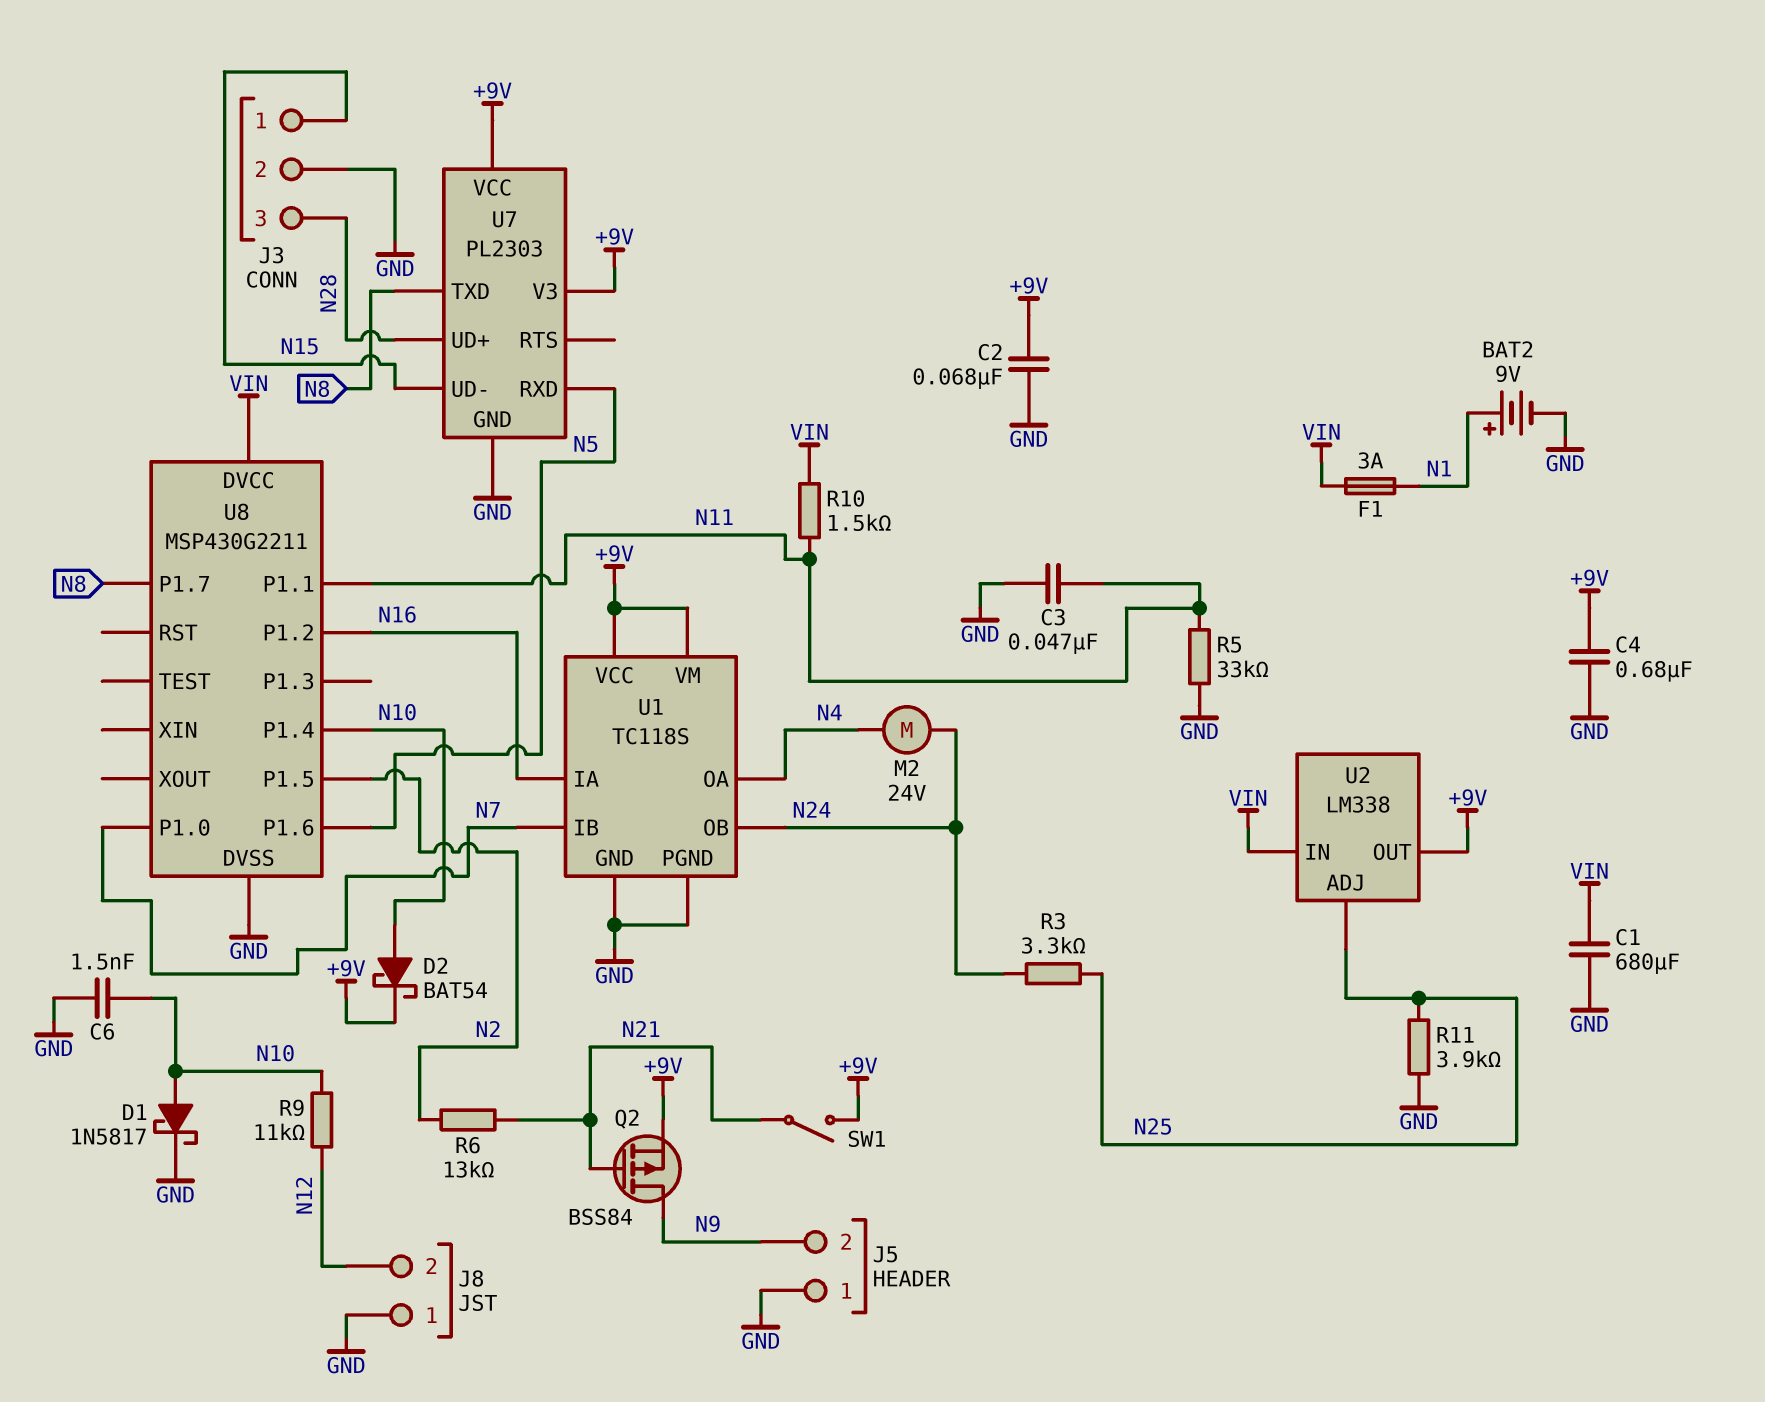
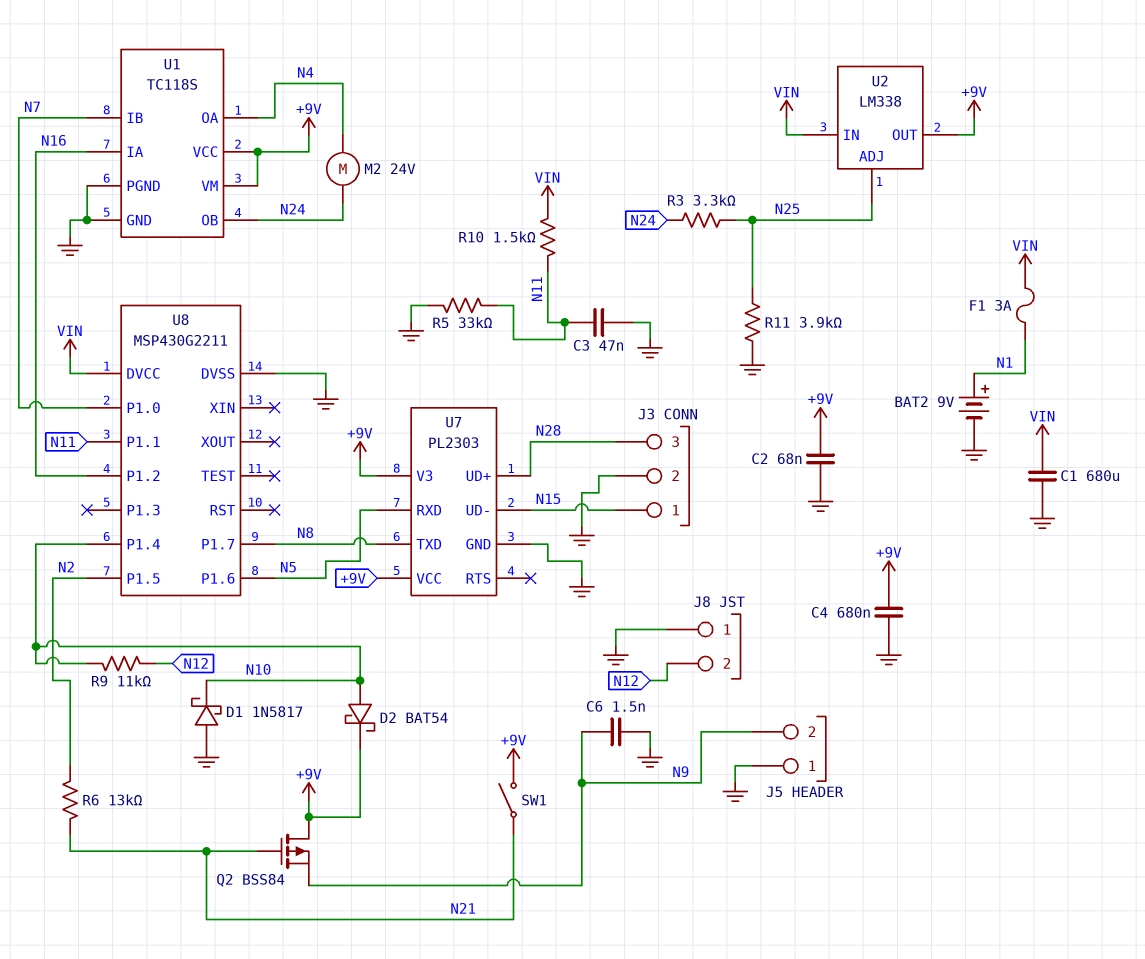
C6: 1.5nF (GND, N10) -> 1.5nF (GND, N9)
D1: schottky 1N5817 (A N10, K GND) -> schottky 1N5817 (A GND, K N10)
Q2: PMOS BSS84 (G N21, D N9, S +9V) -> PMOS BSS84 (G N21, D +9V, S N9)

